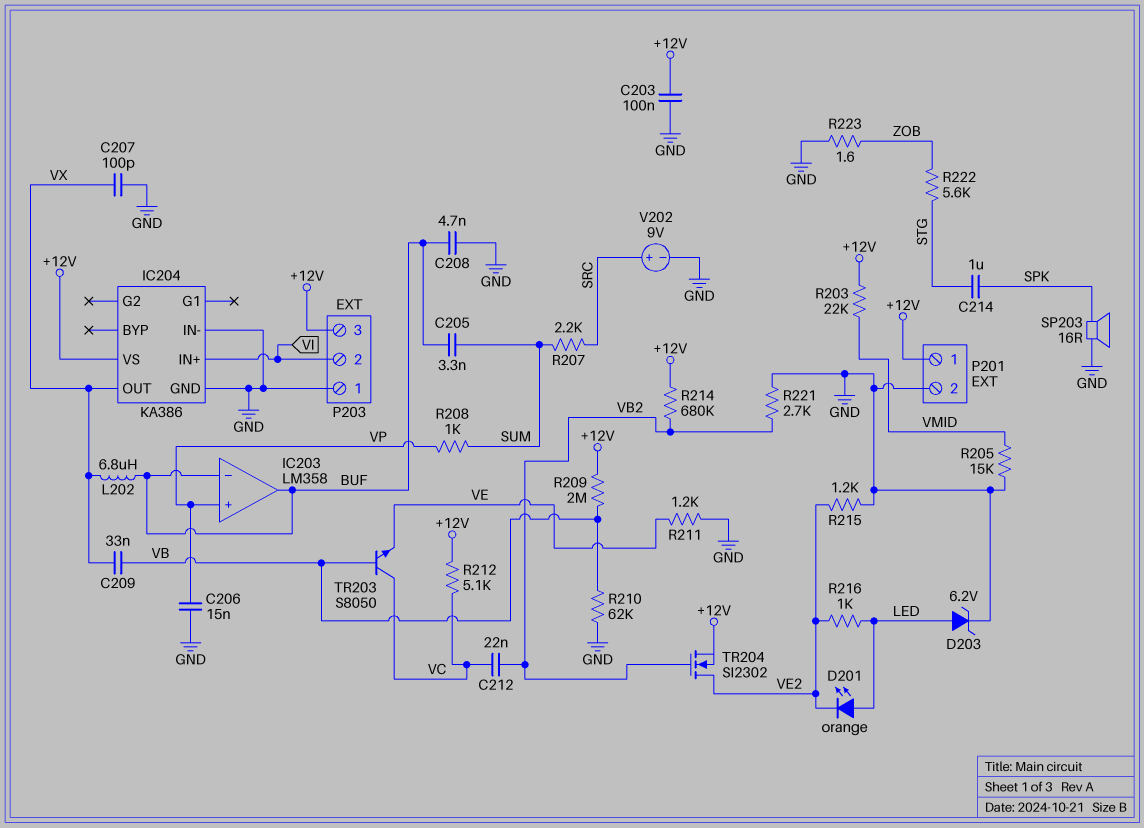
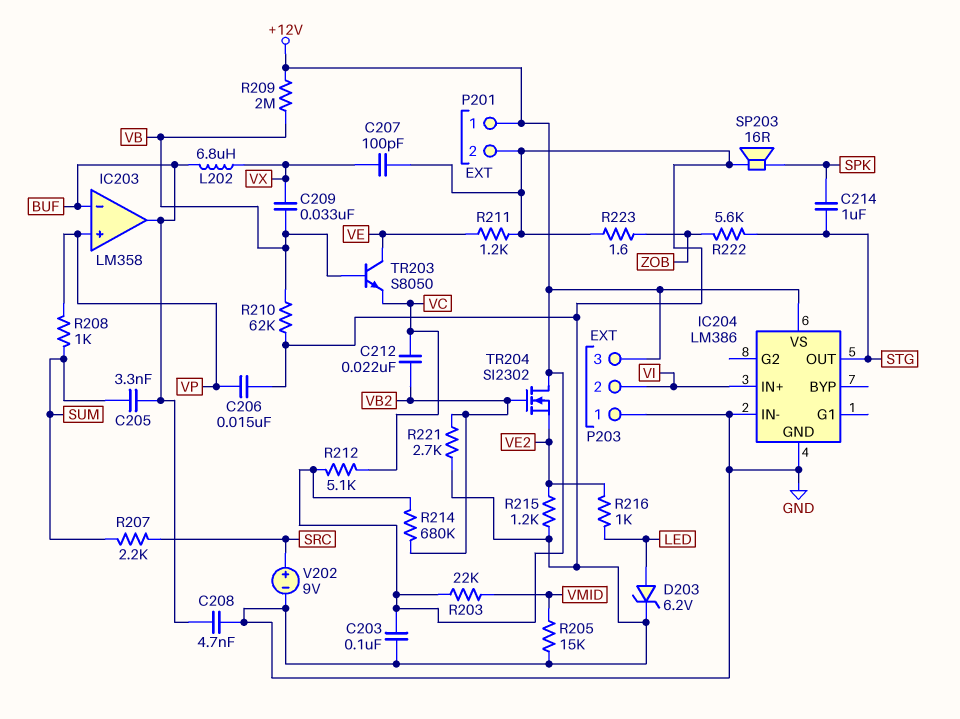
D201: LED orange (A LED, K VE2) -> none
IC204: KA386 -> LM386
IC204 pin OUT: VX -> STG
TR203: NPN S8050 (B VB, C VC, E VE) -> NPN S8050 (B VB, C VE, E VC)
TR204: NMOS SI2302 (G VB2, D VE2, S +12V) -> NMOS SI2302 (G VB2, D +12V, S VE2)

